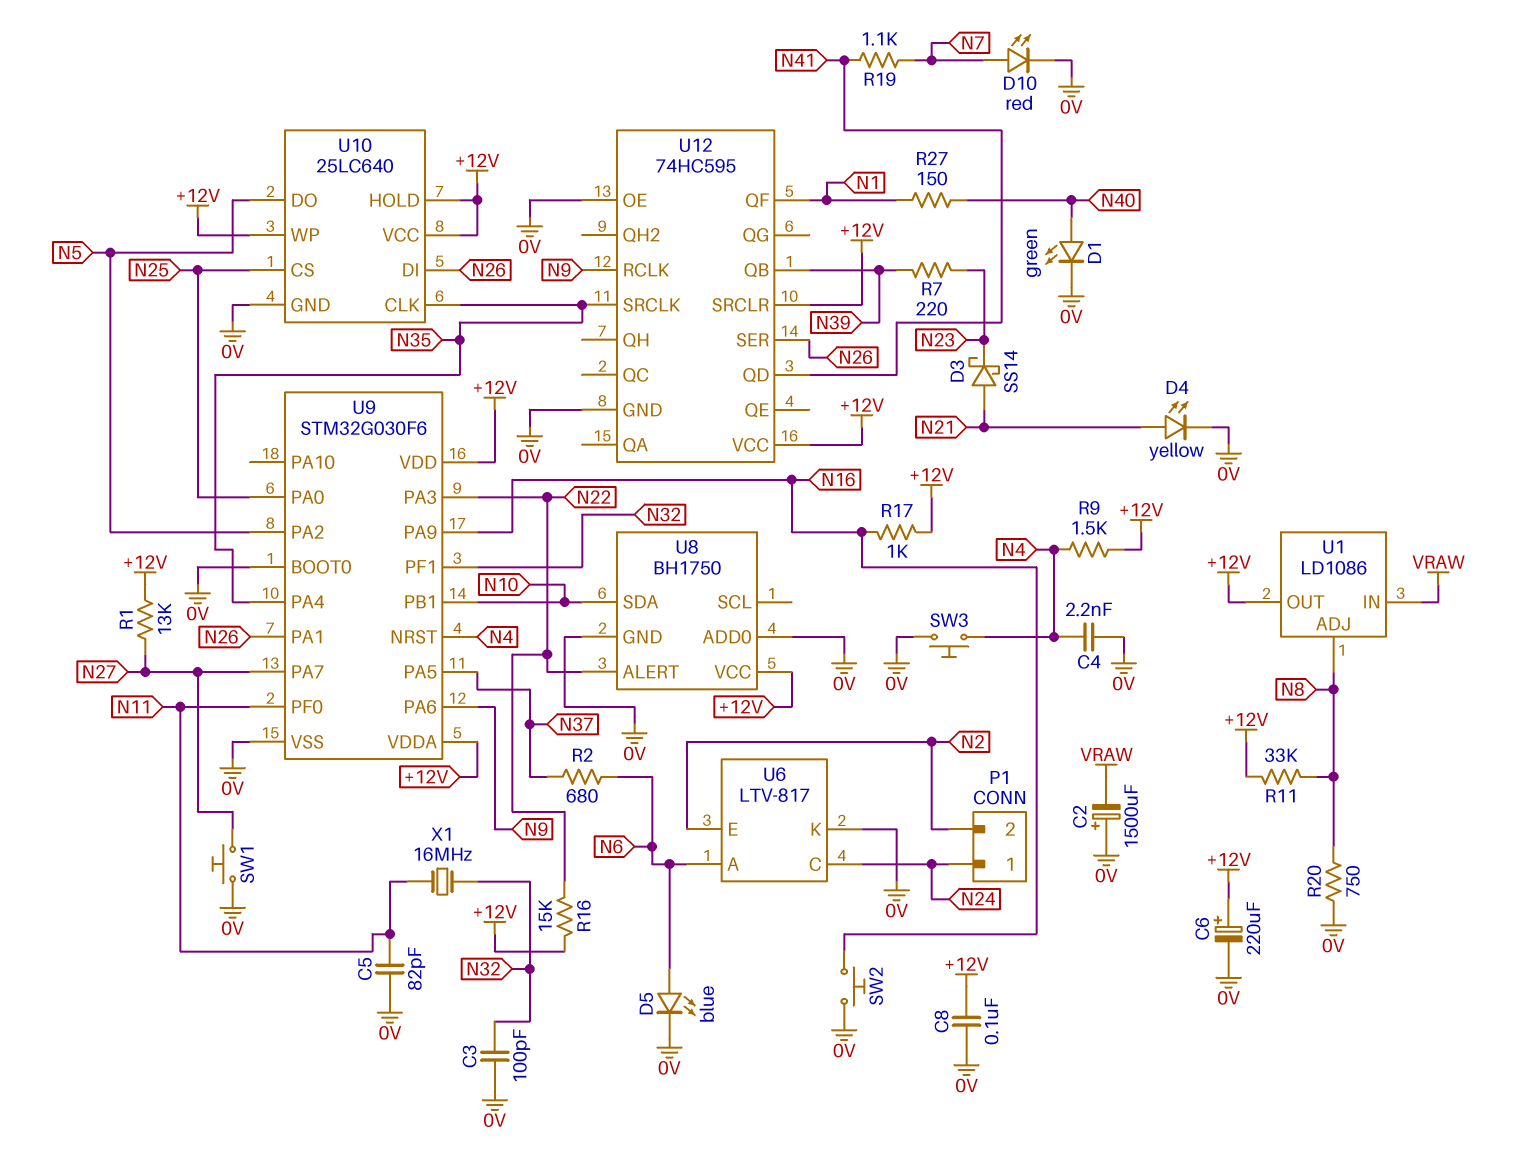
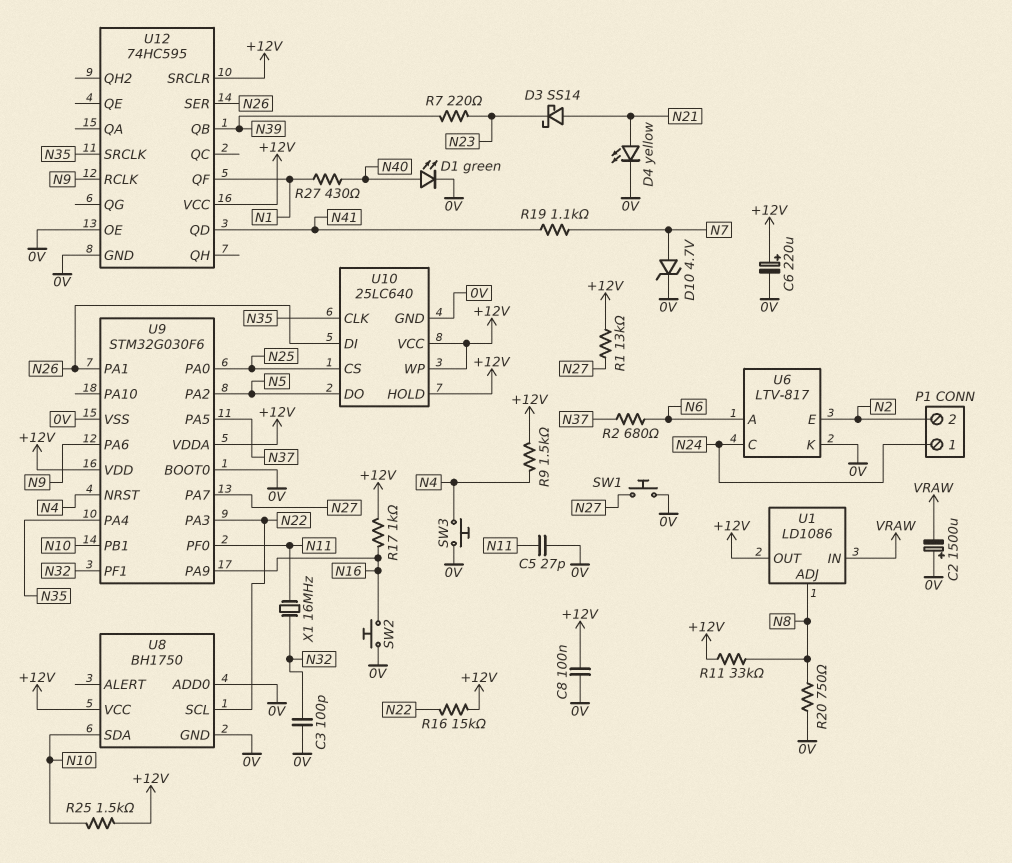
C4: 2.2nF (0V, N4) -> none
C5: 82pF (0V, N11) -> 27pF (0V, N11)
D5: LED blue (A N6, K 0V) -> none
D10: LED red (A N7, K 0V) -> zener 4.7V (A N7, K 0V)
R25: none -> 1.5k (+12V, N10)
R27: 150 (N1, N40) -> 430 (N1, N40)
U8 pin ALERT: N22 -> none
U8 pin SCL: none -> N22

